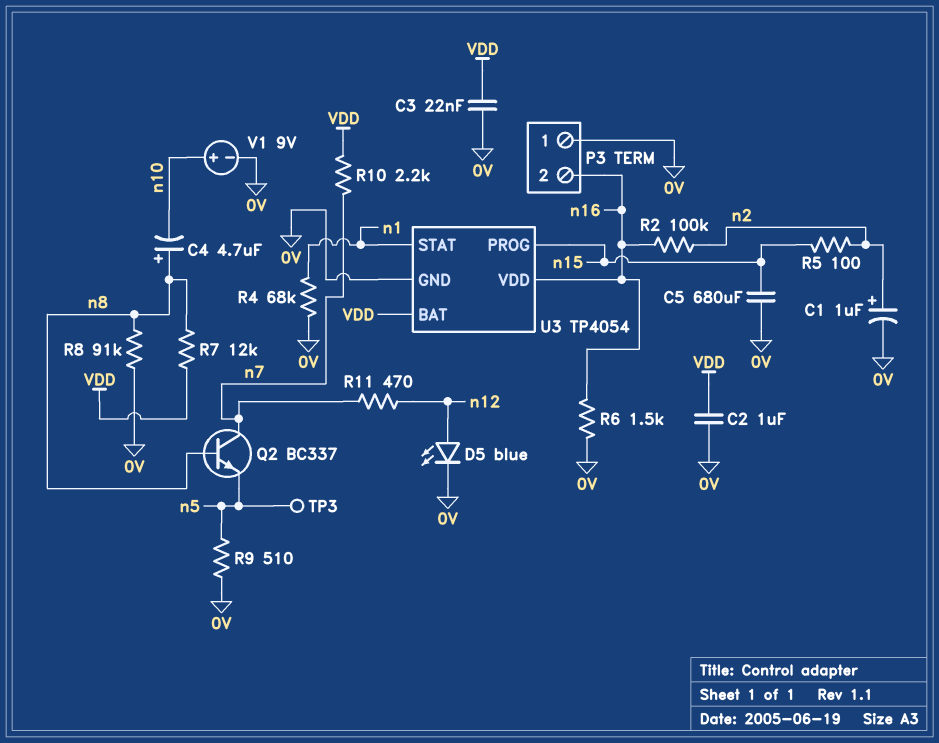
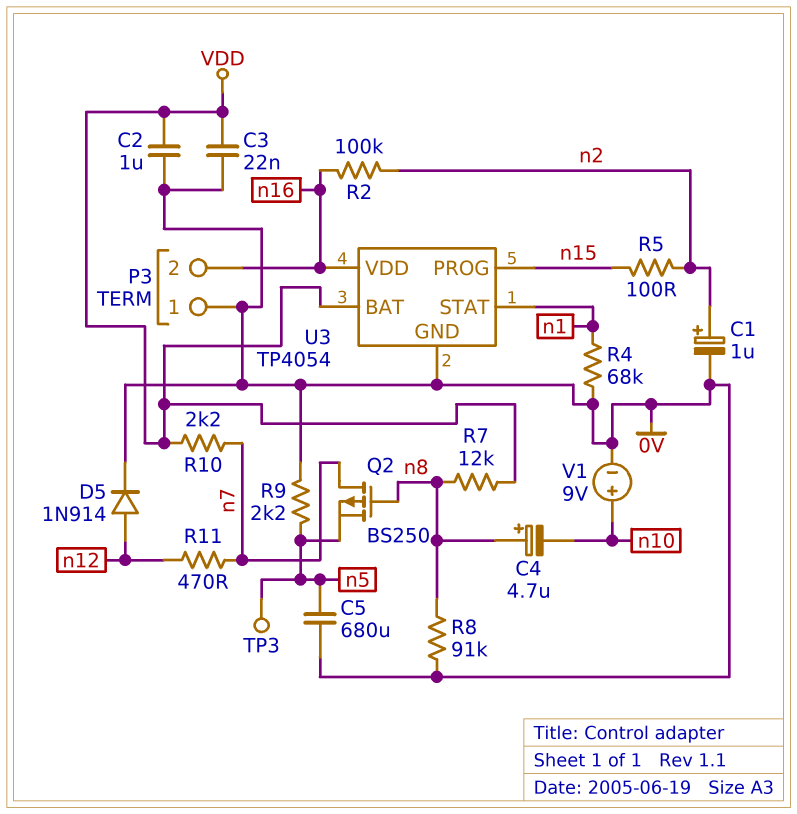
C5: 680uF (0V, n15) -> 680uF (0V, n5)
D5: LED blue (A n12, K 0V) -> diode 1N914 (A n12, K 0V)
Q2: NPN BC337 (B n8, C n7, E n5) -> PMOS BS250 (G n8, D n7, S n5)
R6: 1.5k (0V, n16) -> none
R9: 510 (0V, n5) -> 2.2k (0V, n5)

